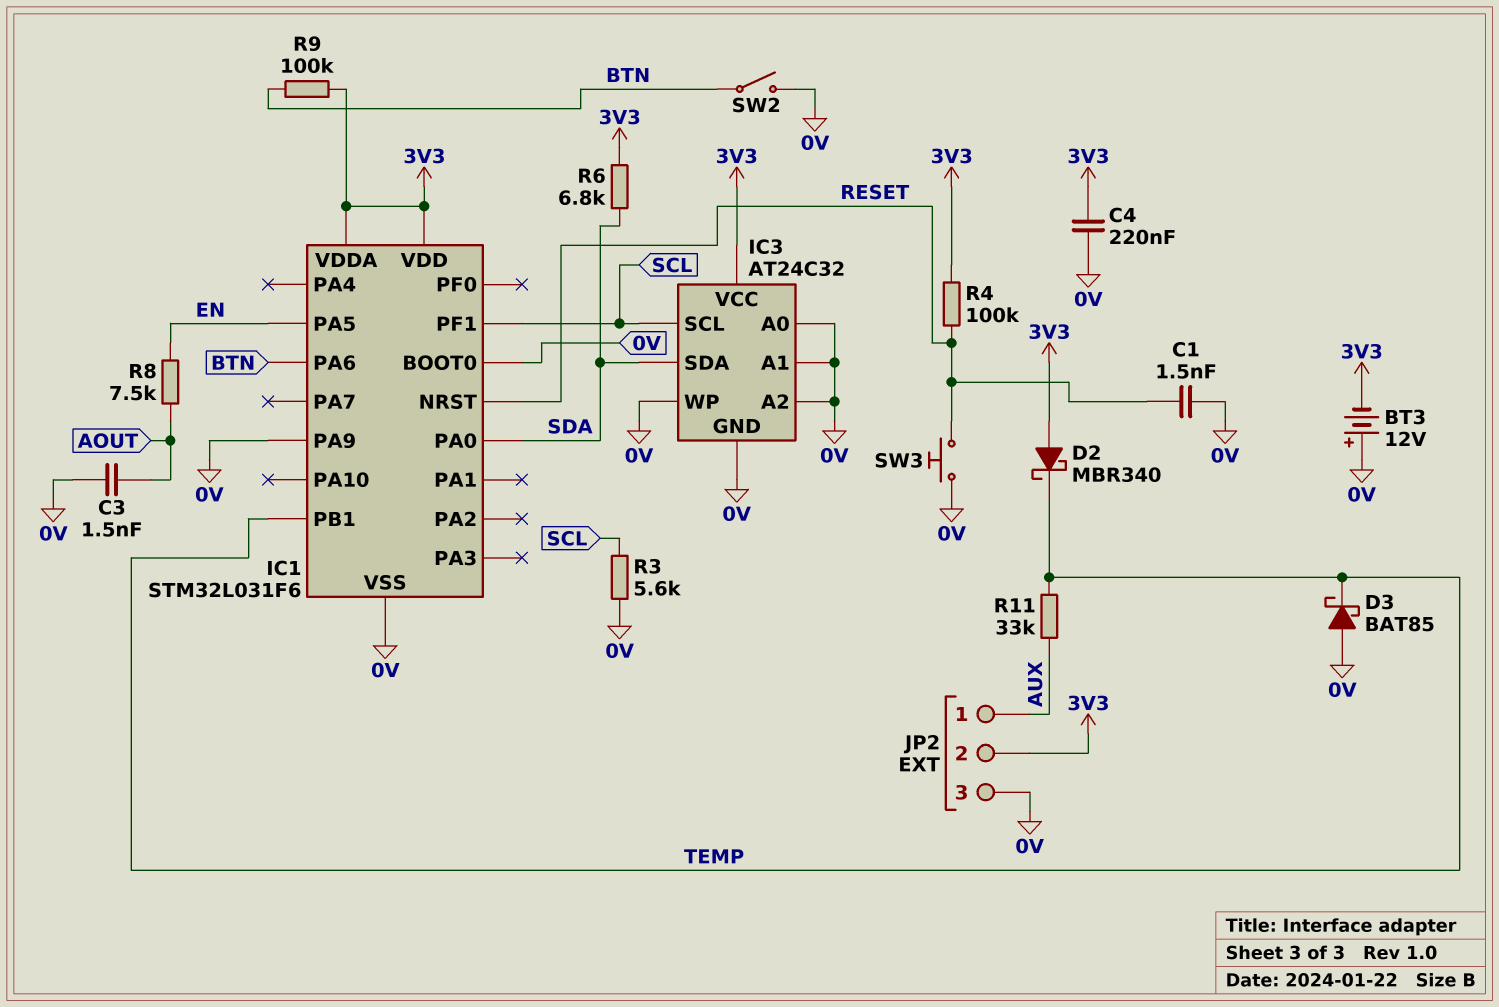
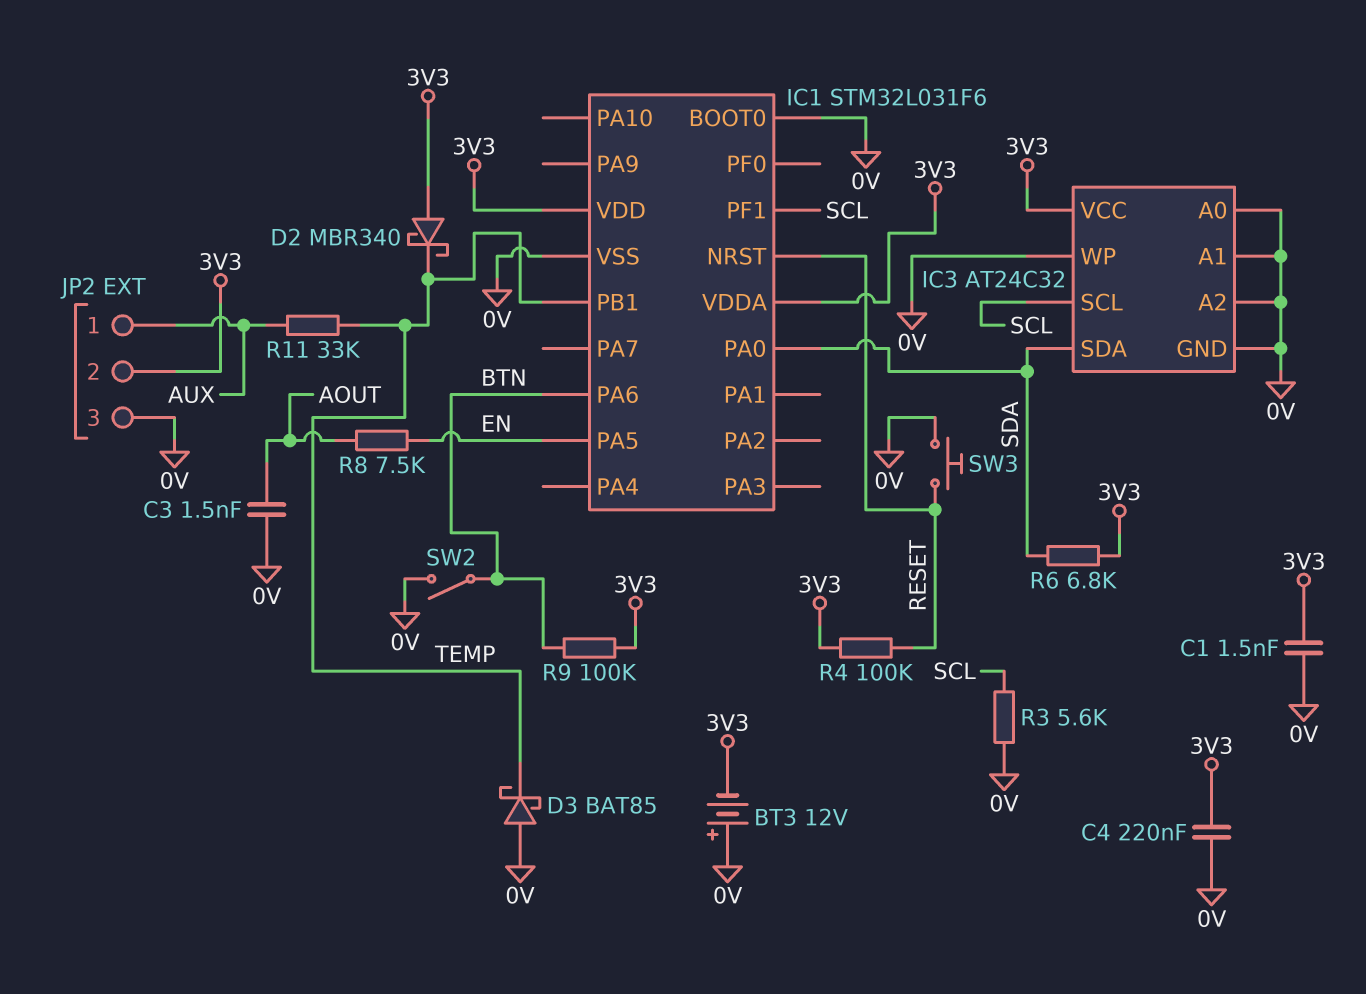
C1: 1.5nF (0V, RESET) -> 1.5nF (0V, 3V3)
IC1 pin PA9: 0V -> none

